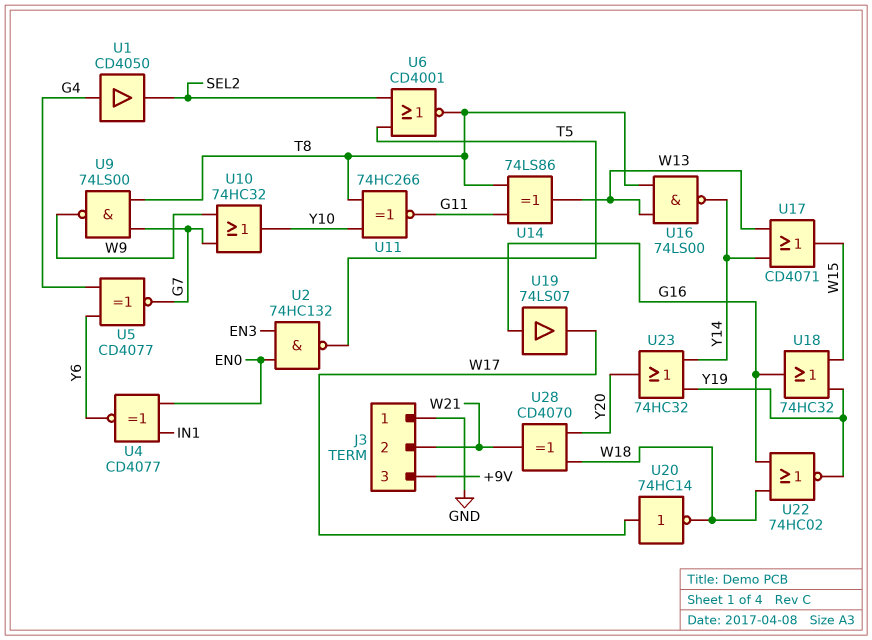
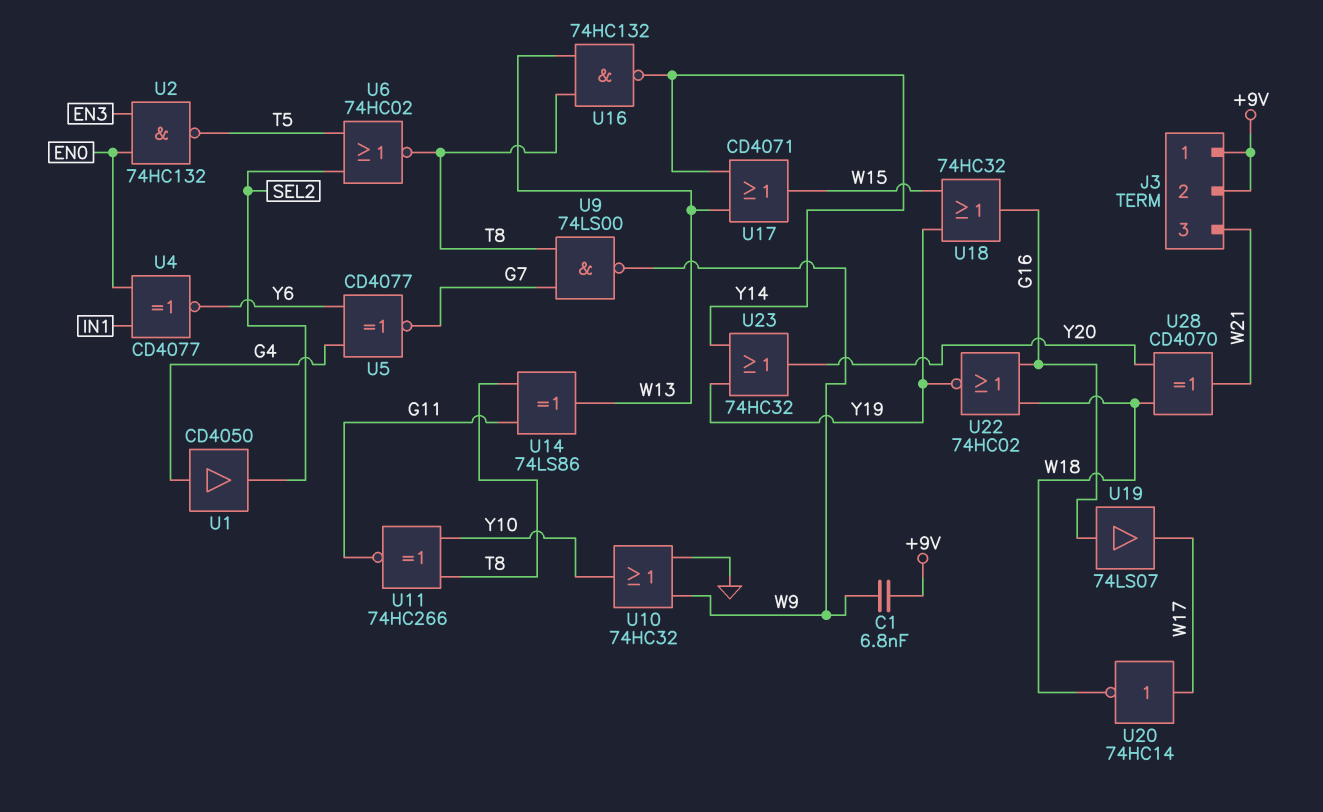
C1: none -> 6.8nF (+9V, W9)
J3 pin 1: GND -> +9V
J3 pin 2: W21 -> +9V
J3 pin 3: +9V -> W21
U6: NOR CD4001 (in SEL2, in T5, out T8) -> NOR 74HC02 (in SEL2, in T5, out T8)
U10: OR 74HC32 (in G7, in W9, out Y10) -> OR 74HC32 (in GND, in W9, out Y10)
U16: NAND 74LS00 (in T8, in W13, out Y14) -> NAND 74HC132 (in T8, in W13, out Y14)

